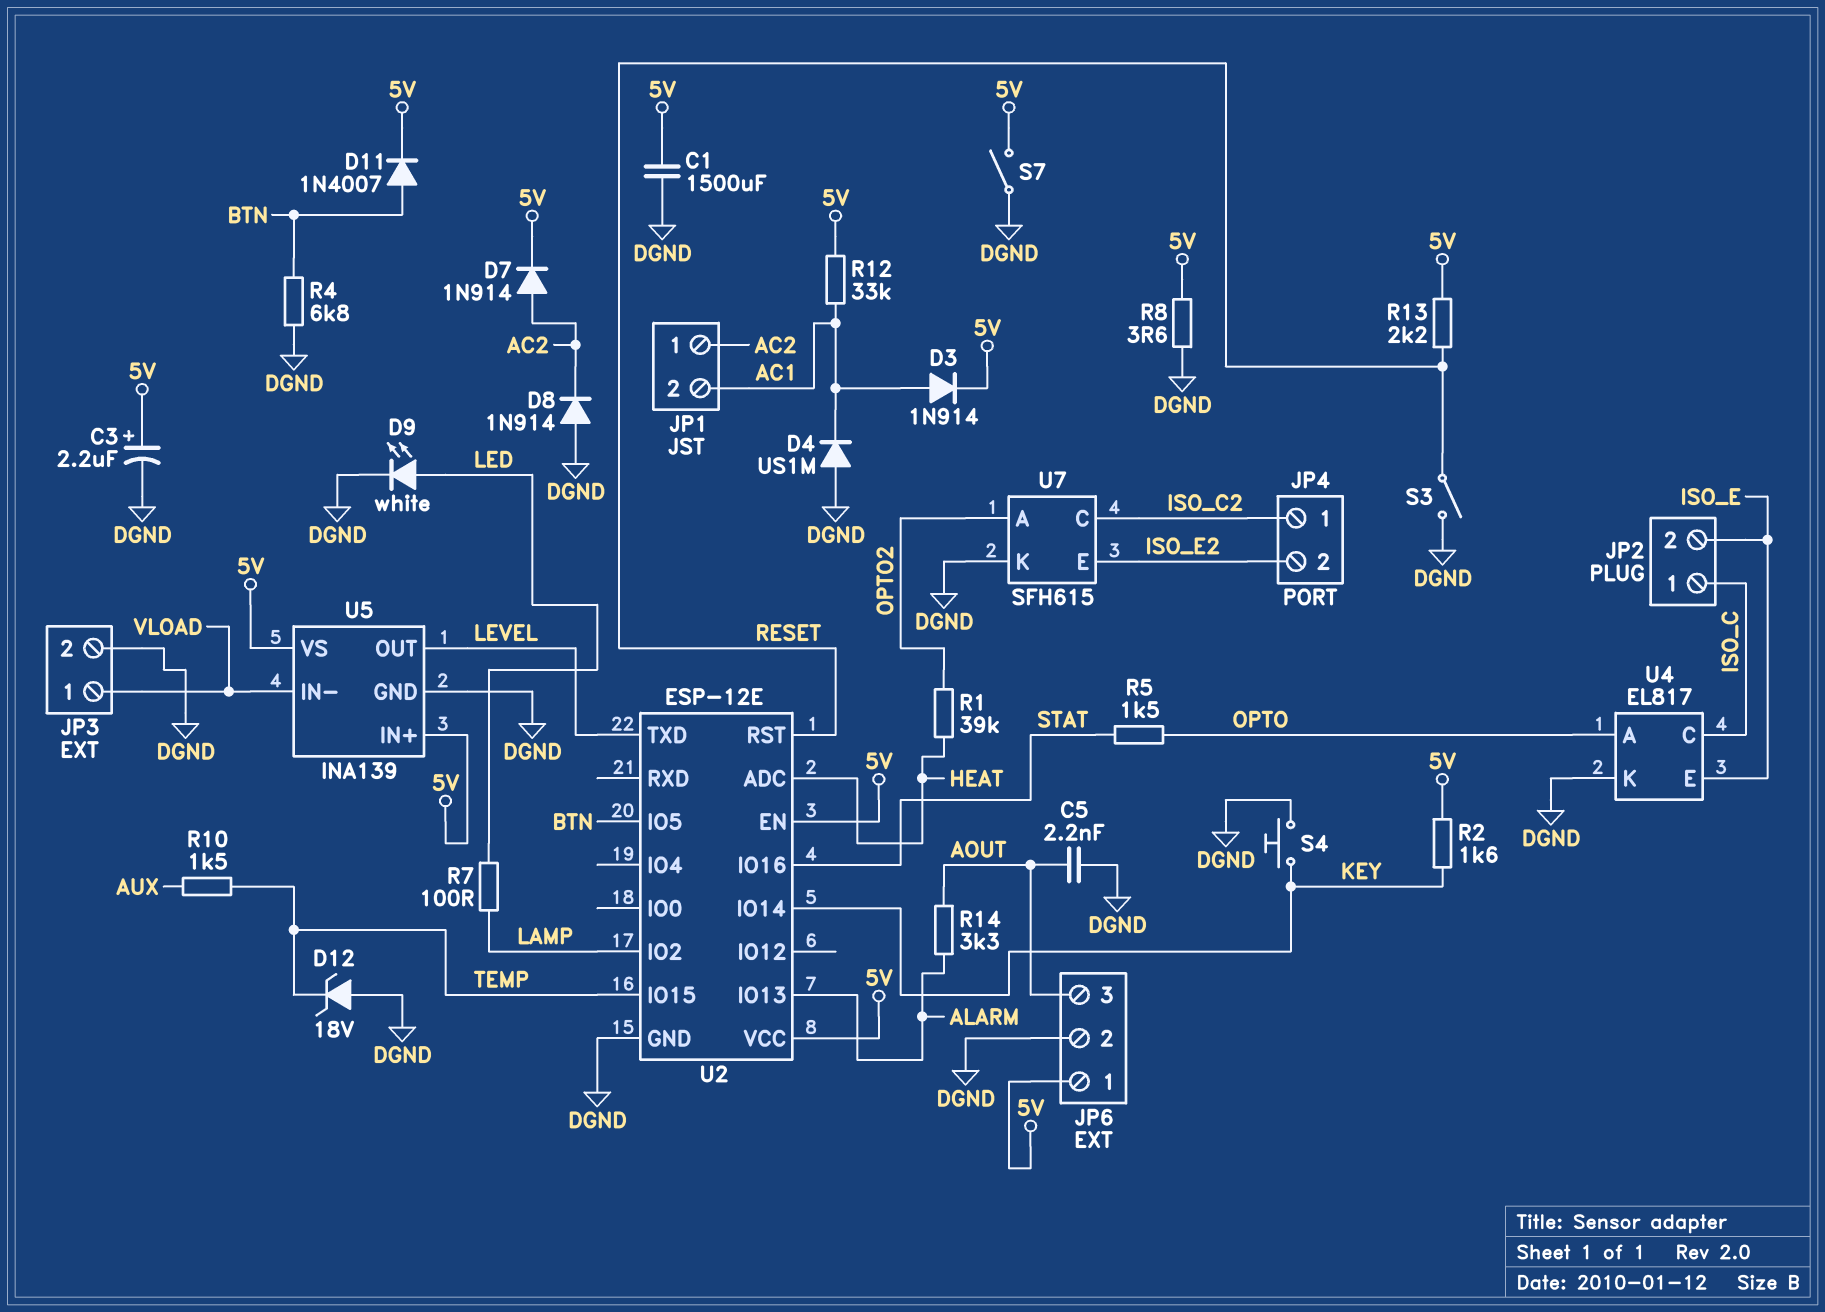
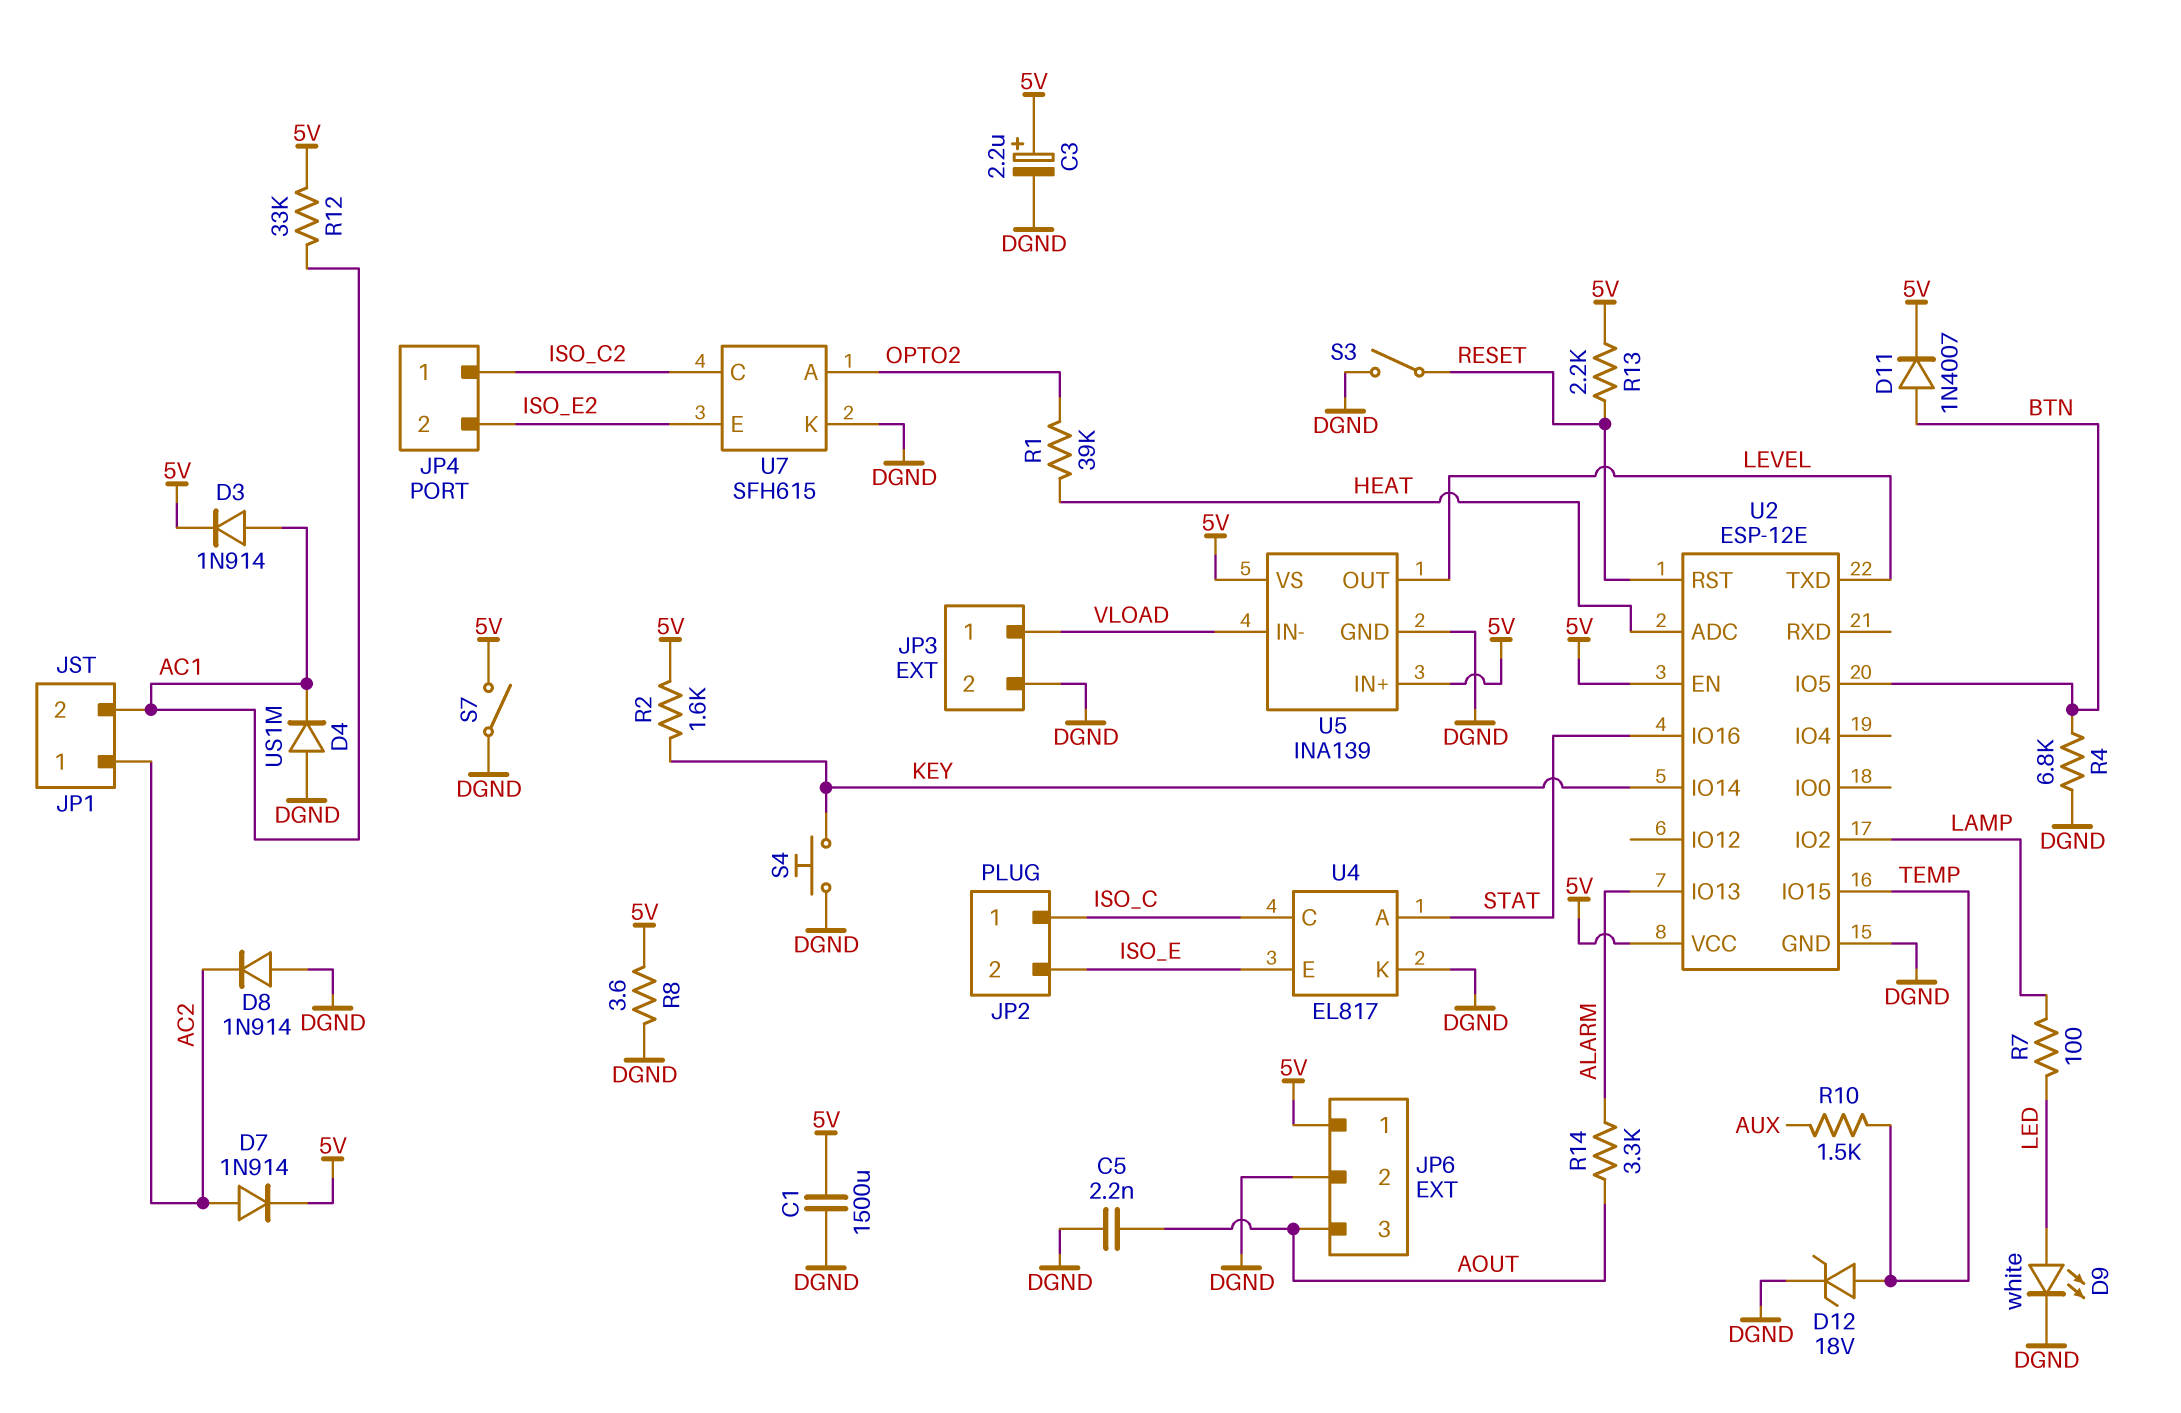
D12: zener 18V (A DGND, K TEMP) -> zener 18V (A TEMP, K DGND)
R5: 1.5k (OPTO, STAT) -> none
U4 pin A: OPTO -> STAT

